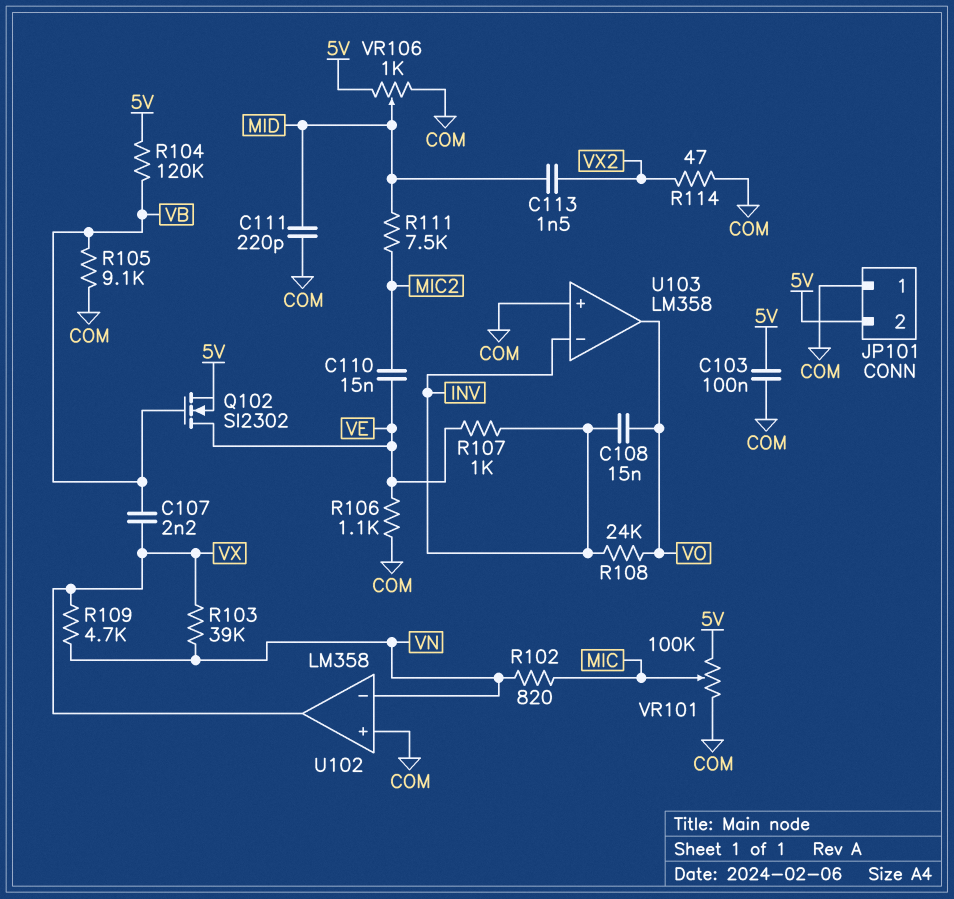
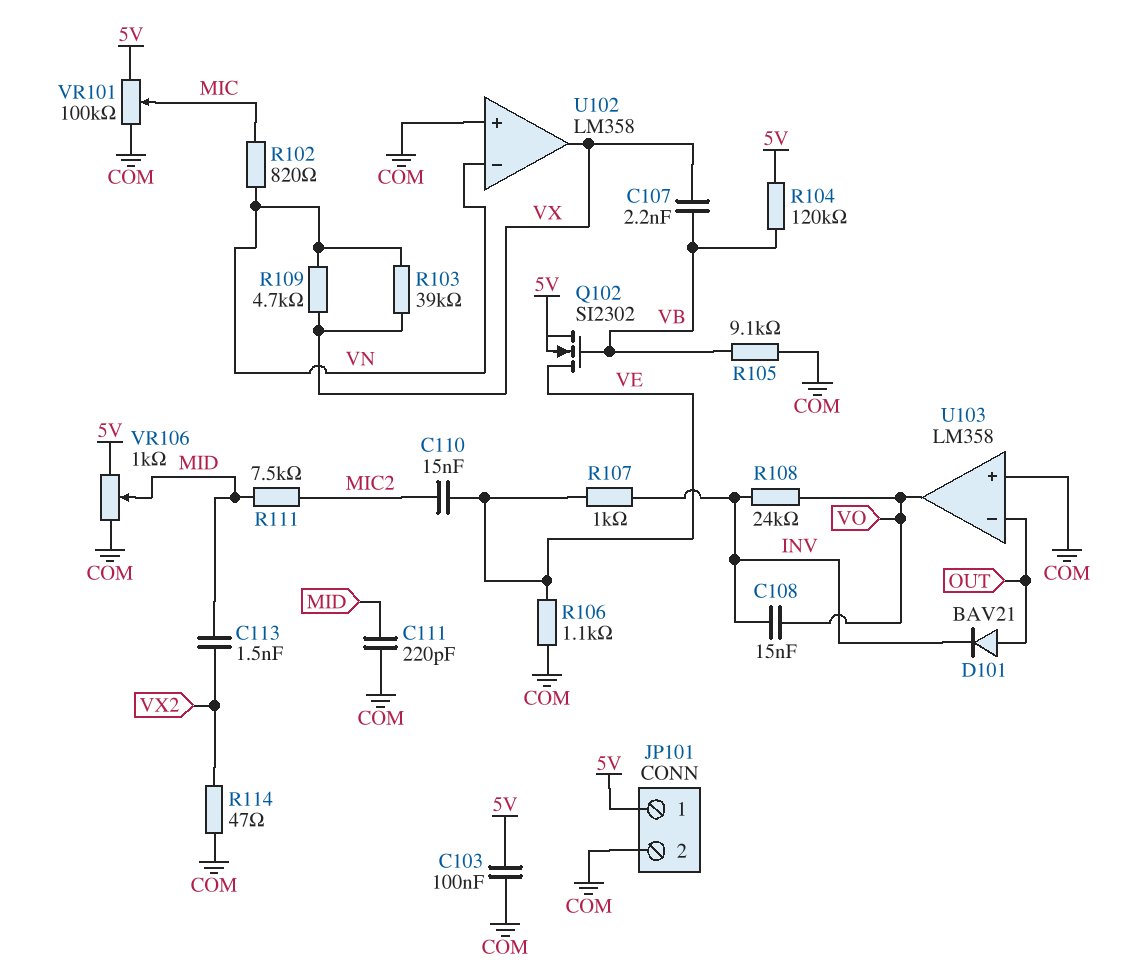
D101: none -> diode BAV21 (A OUT, K INV)
JP101 pin 1: COM -> 5V
JP101 pin 2: 5V -> COM
U103 pin in-: INV -> OUT

